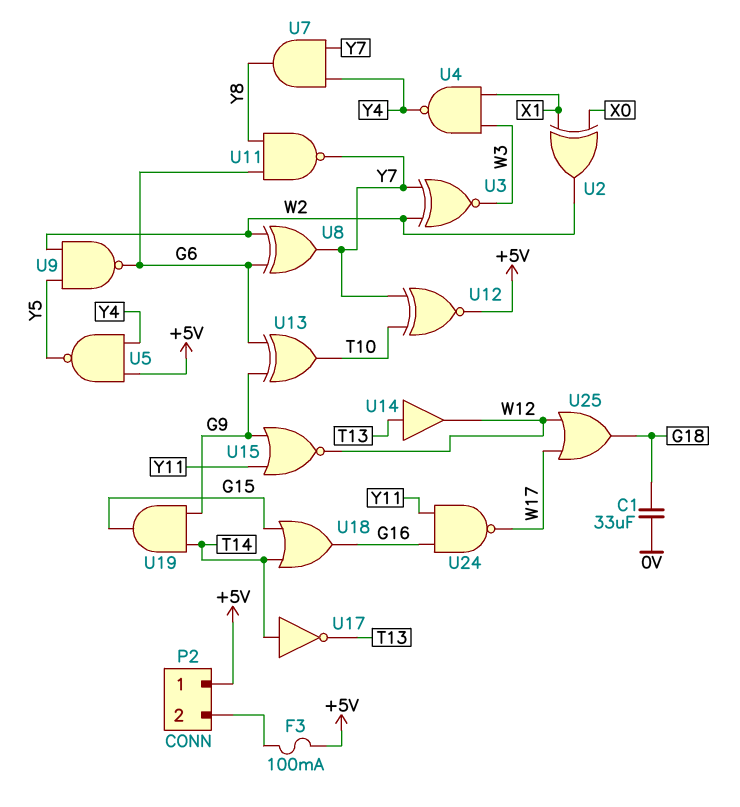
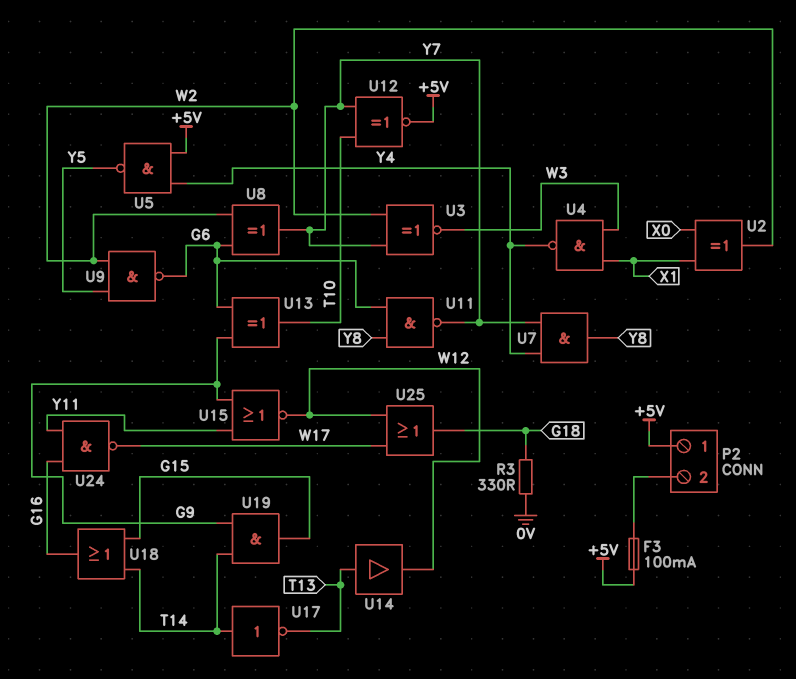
C1: 33uF (0V, G18) -> none
R3: none -> 330 (0V, G18)

